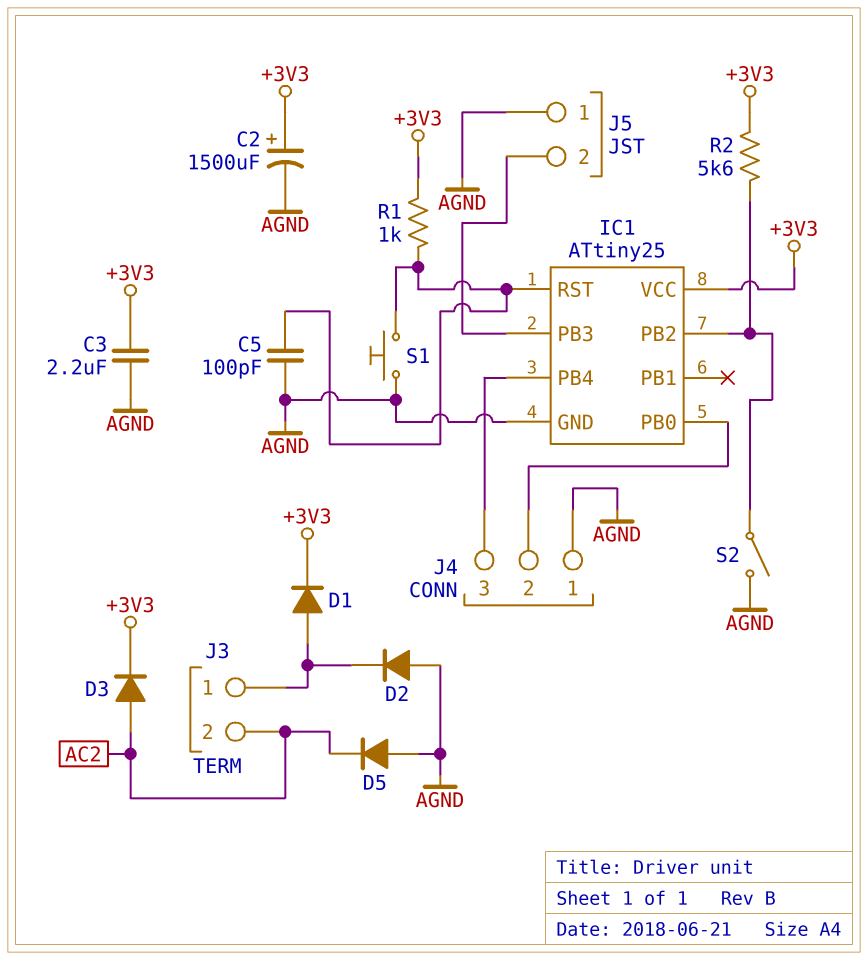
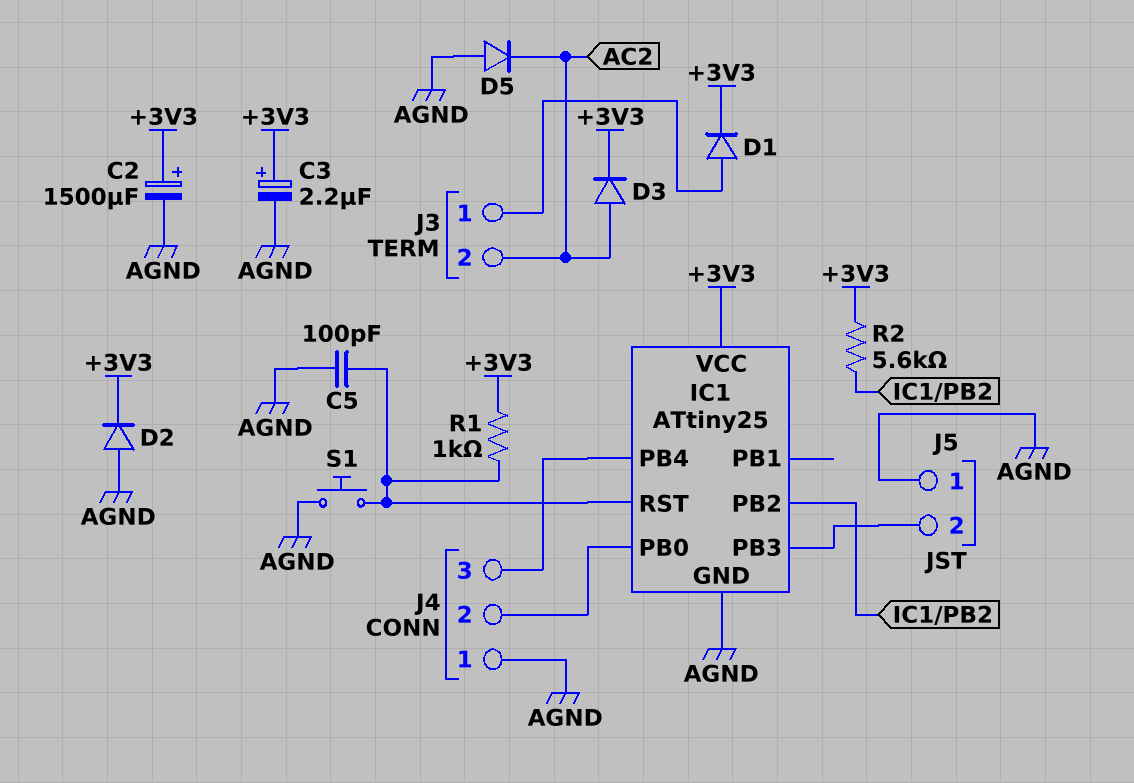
C3: 2.2uF (+3V3, AGND) -> 2.2uF (plus +3V3, minus AGND)
D2: diode (A AGND, K J3/1) -> diode (A AGND, K +3V3)
S2: switch (AGND, IC1/PB2) -> none

